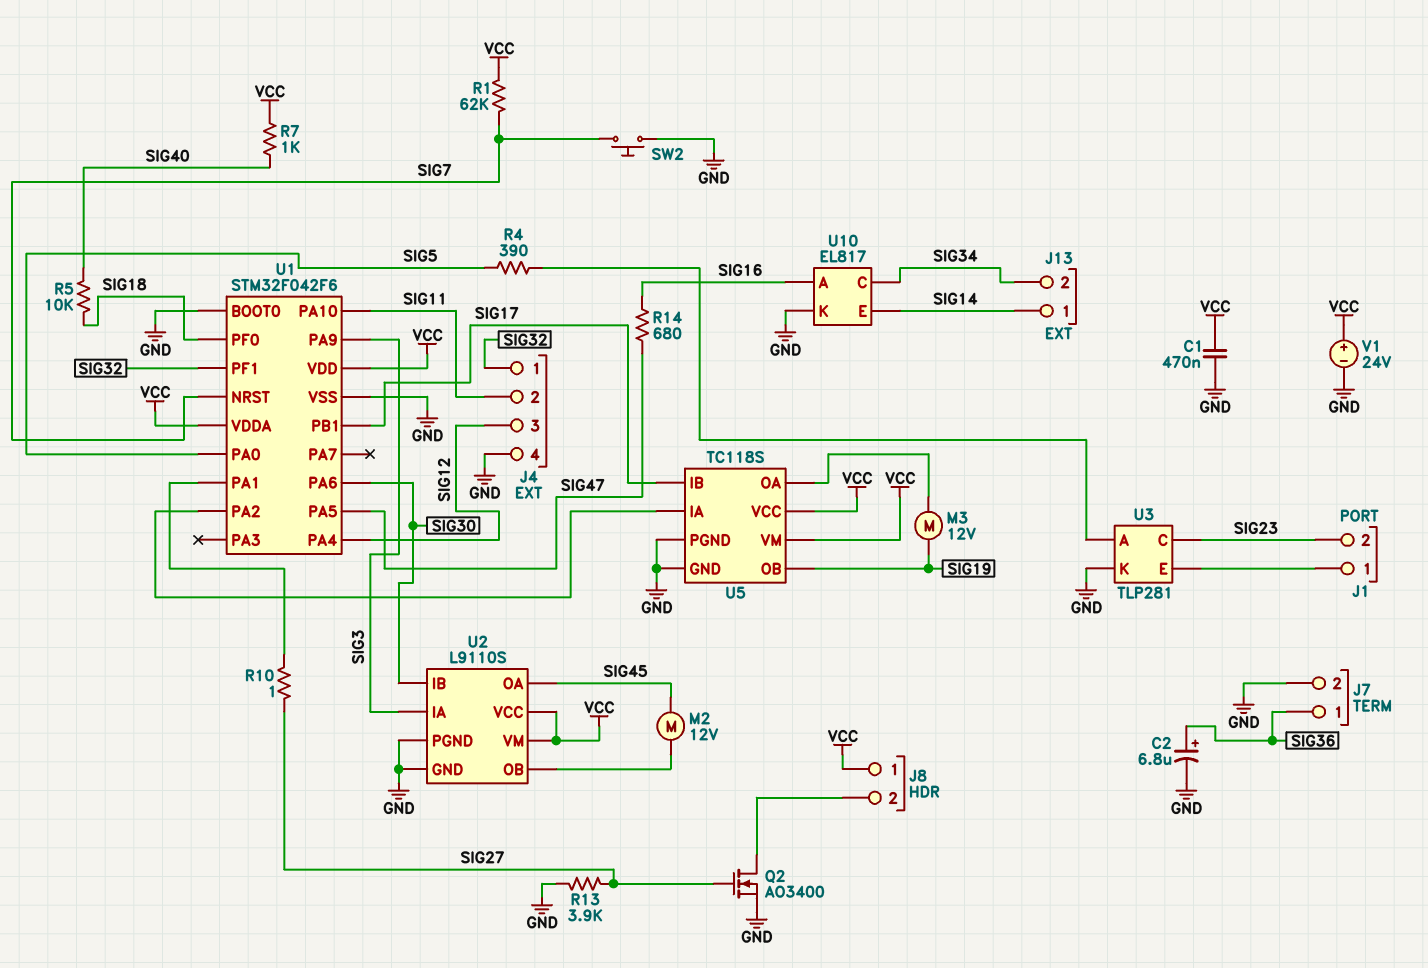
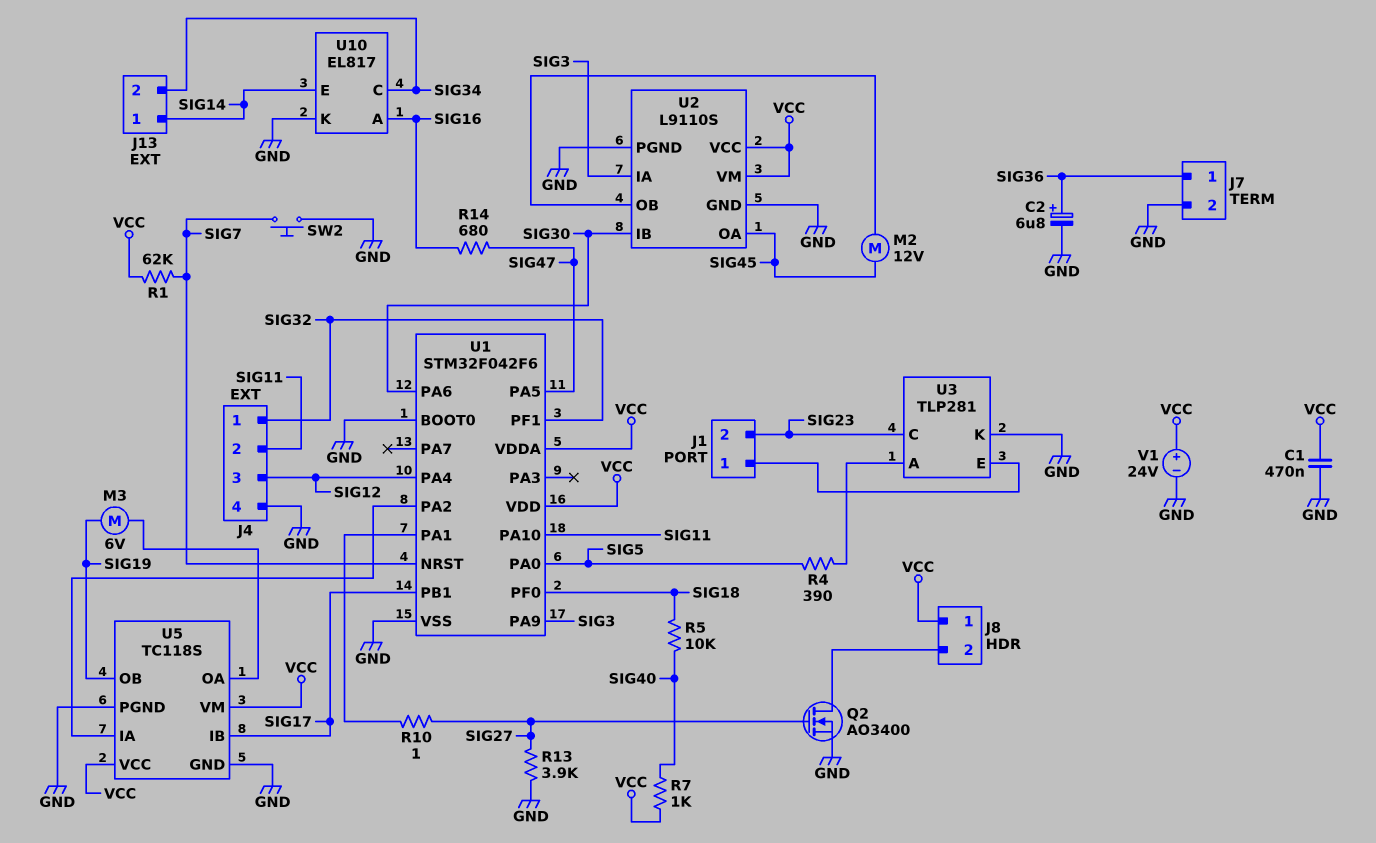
M3: motor 12V (SIG19, U5/OA) -> motor 6V (SIG19, U5/OA)

